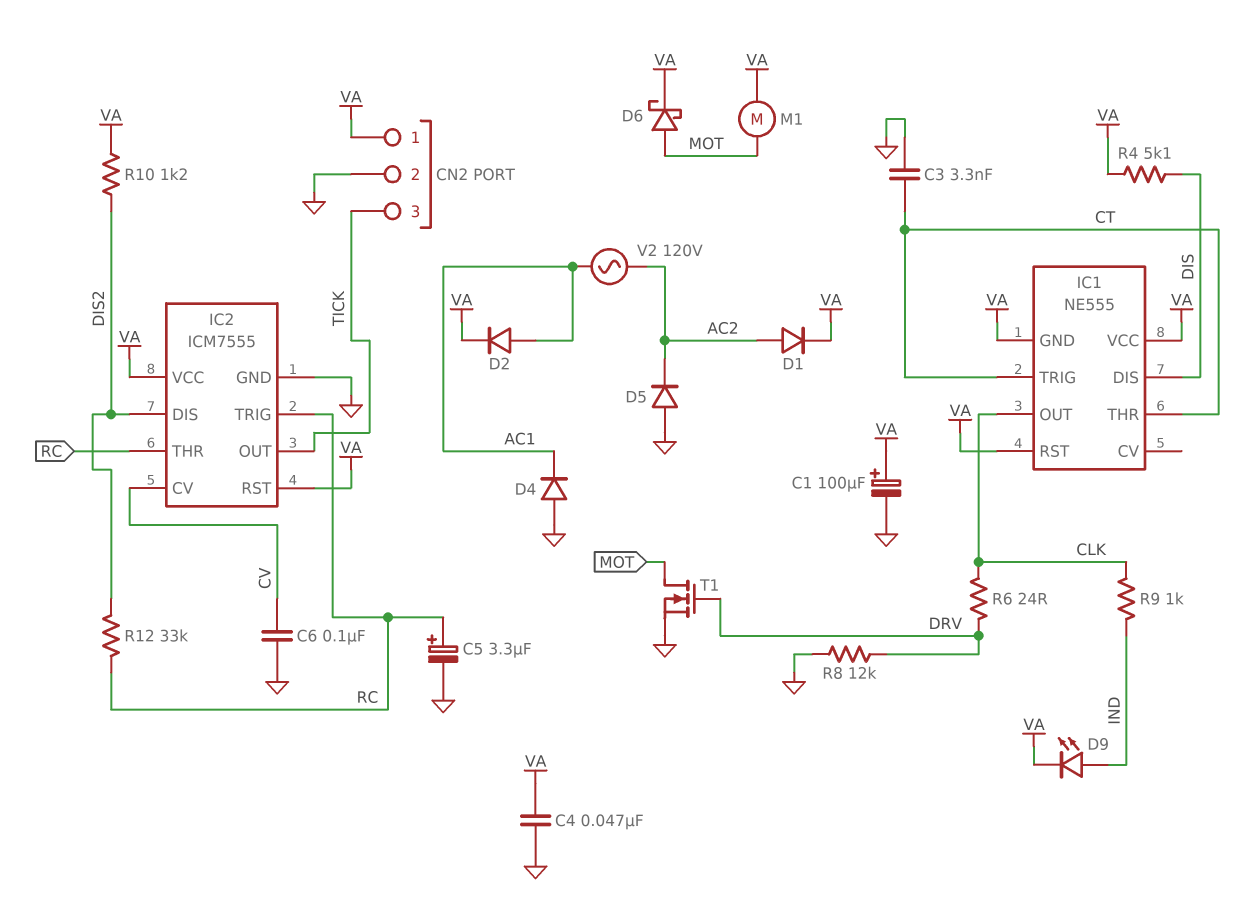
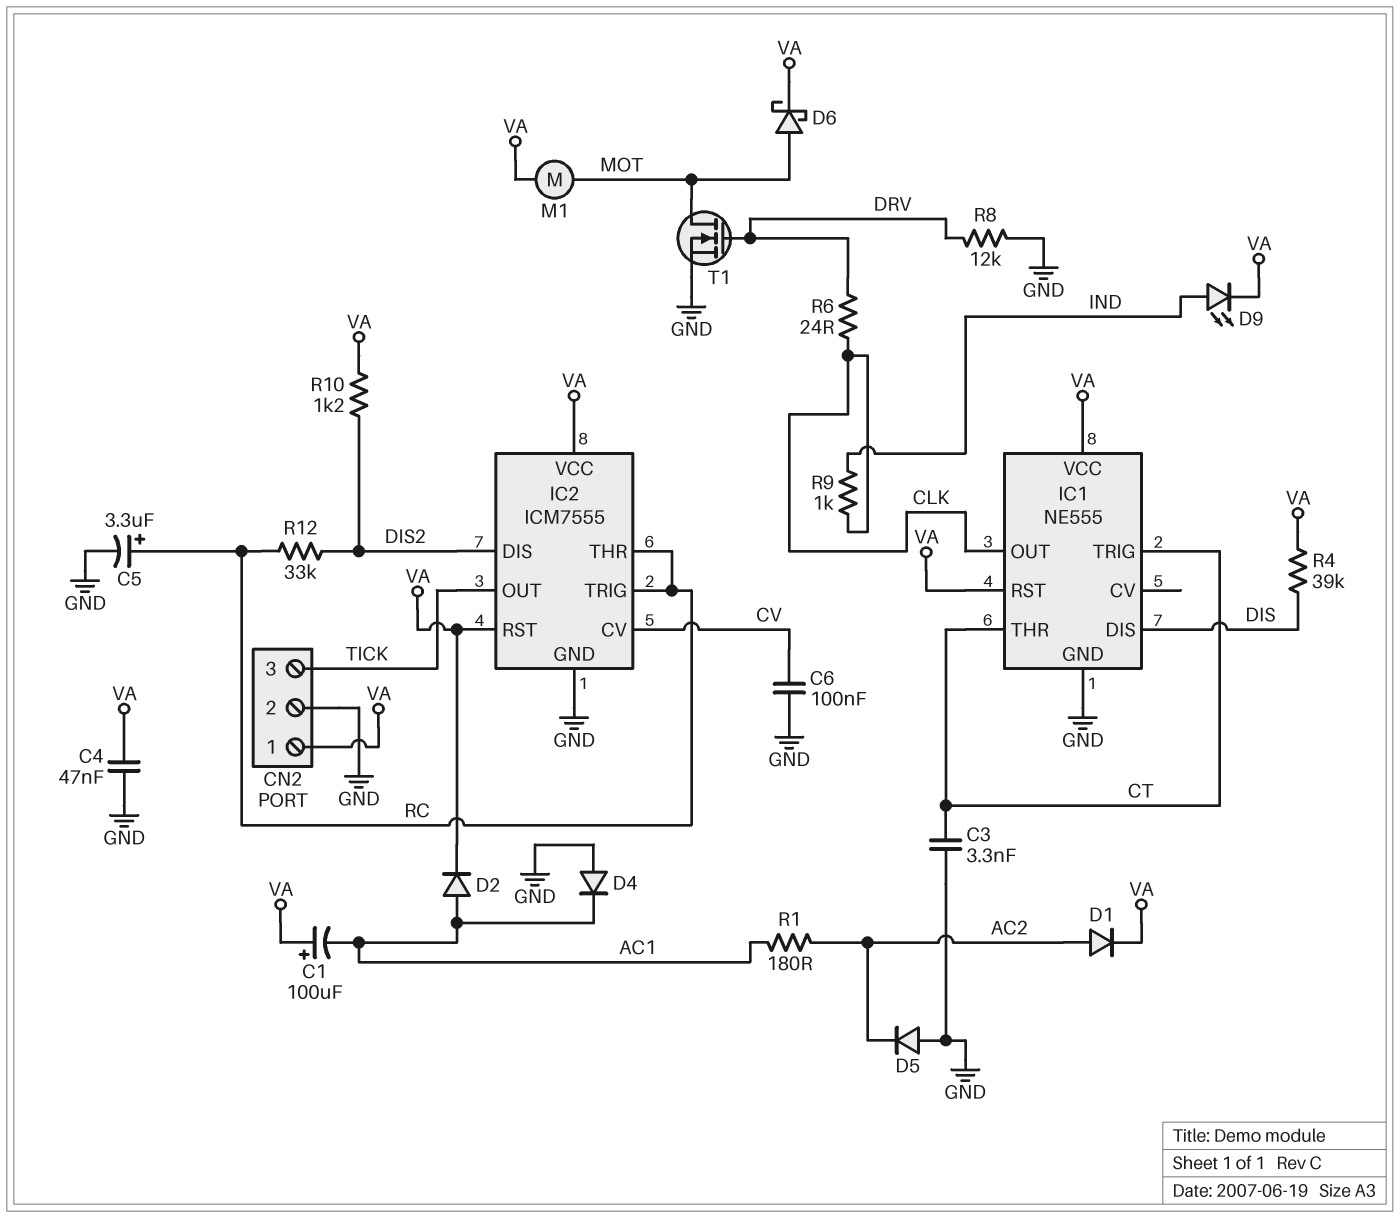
C1: 100uF (plus VA, minus GND) -> 100uF (plus VA, minus AC1)
IC1 pin GND: VA -> GND
R1: none -> 180 (AC1, AC2)
R4: 5.1k (DIS, VA) -> 39k (DIS, VA)
V2: AC 120V (AC1, AC2) -> none

